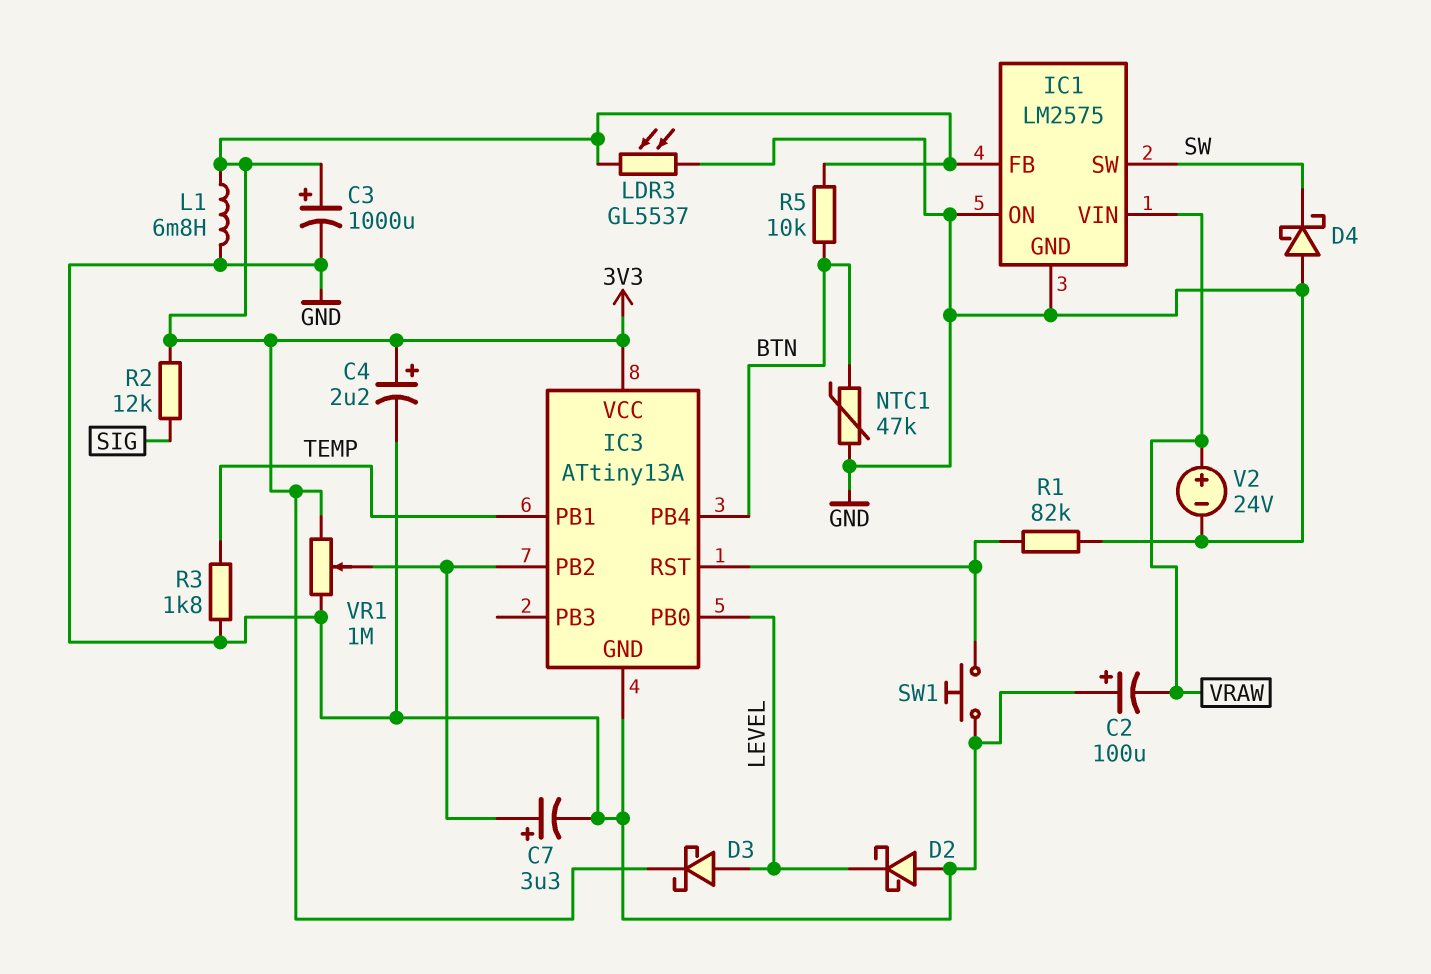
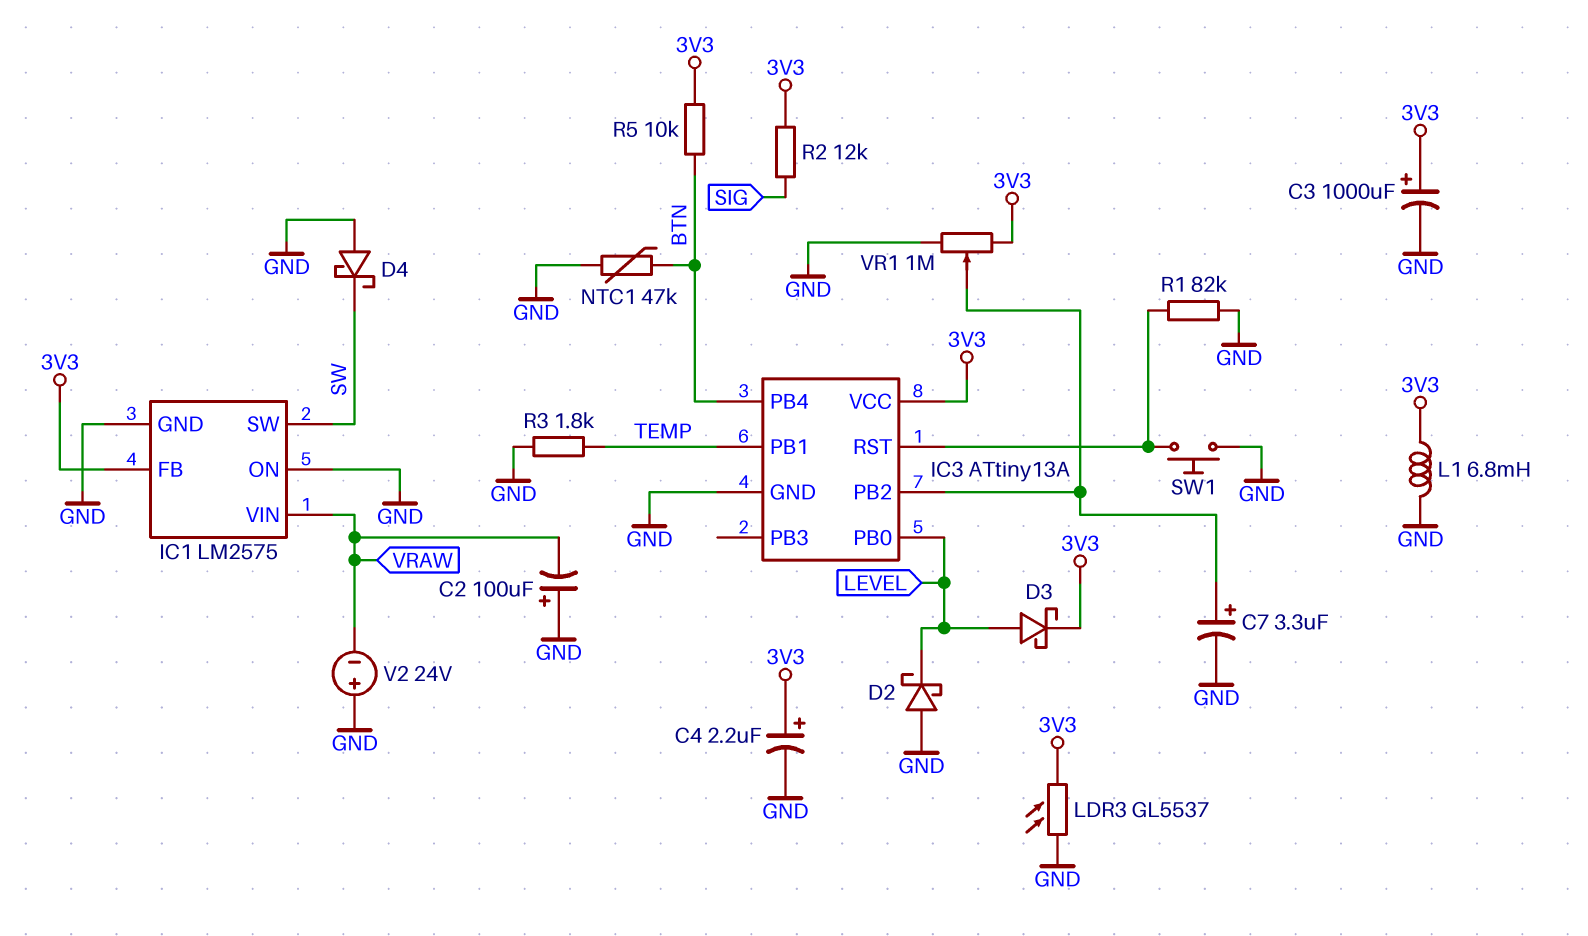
V2: 24V (plus VRAW, minus GND) -> 24V (plus GND, minus VRAW)

